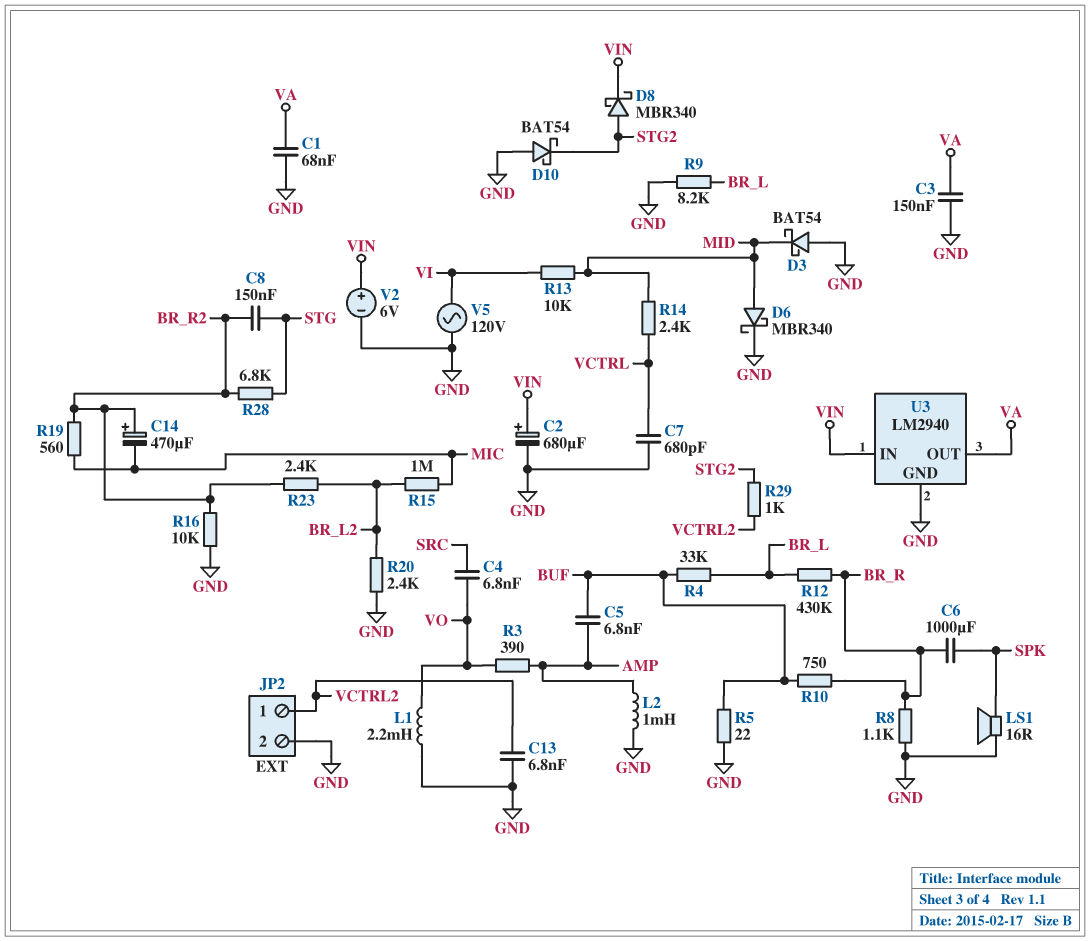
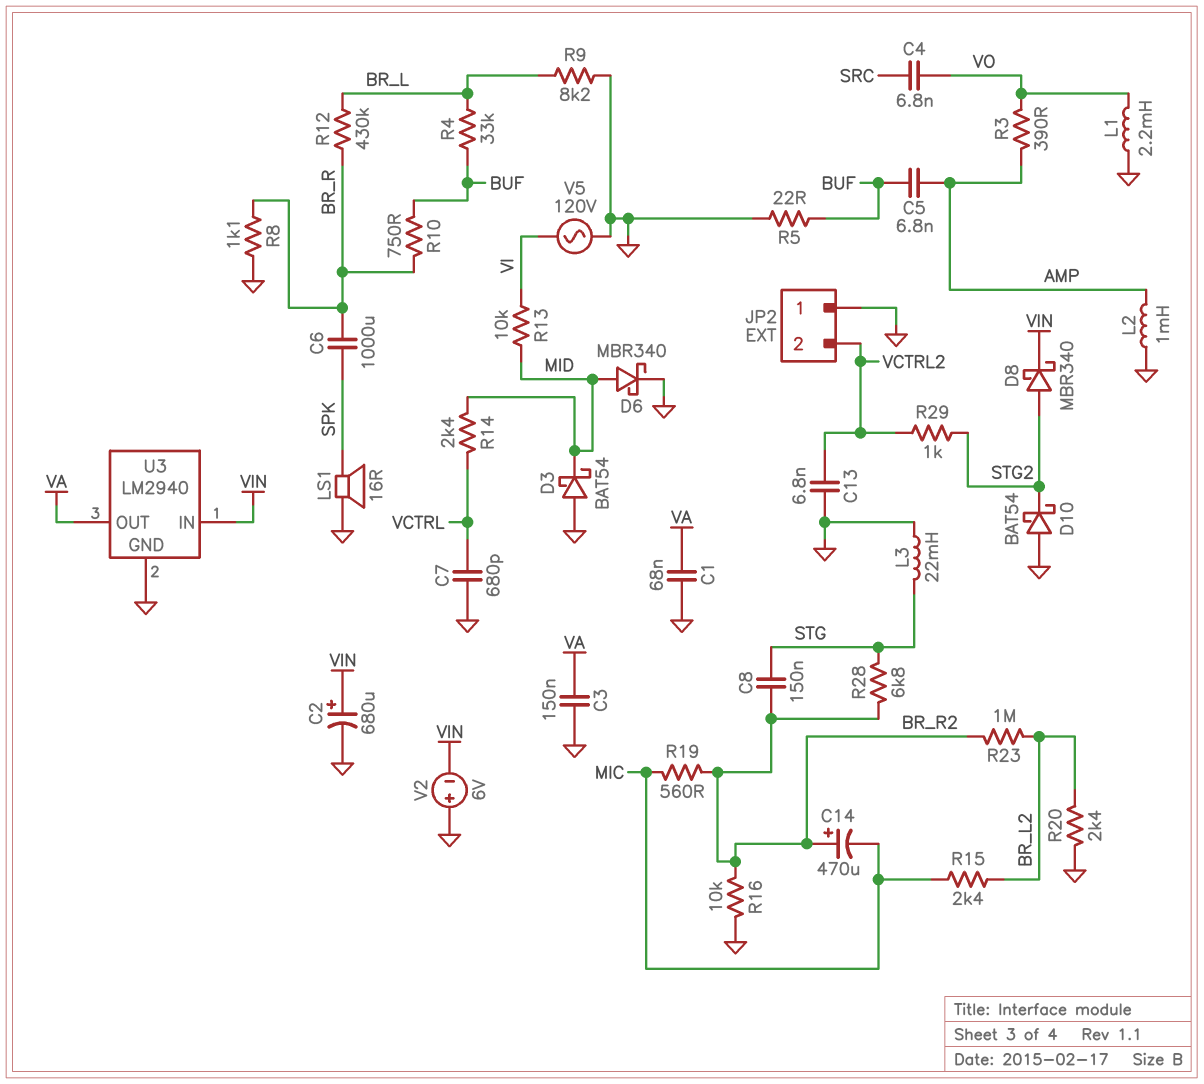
JP2 pin 1: VCTRL2 -> GND
JP2 pin 2: GND -> VCTRL2
L3: none -> 22mH (GND, STG)
R15: 1M (BR_L2, MIC) -> 2.4k (BR_L2, MIC)
R23: 2.4k (BR_L2, BR_R2) -> 1M (BR_L2, BR_R2)
V2: 6V (plus VIN, minus GND) -> 6V (plus GND, minus VIN)

